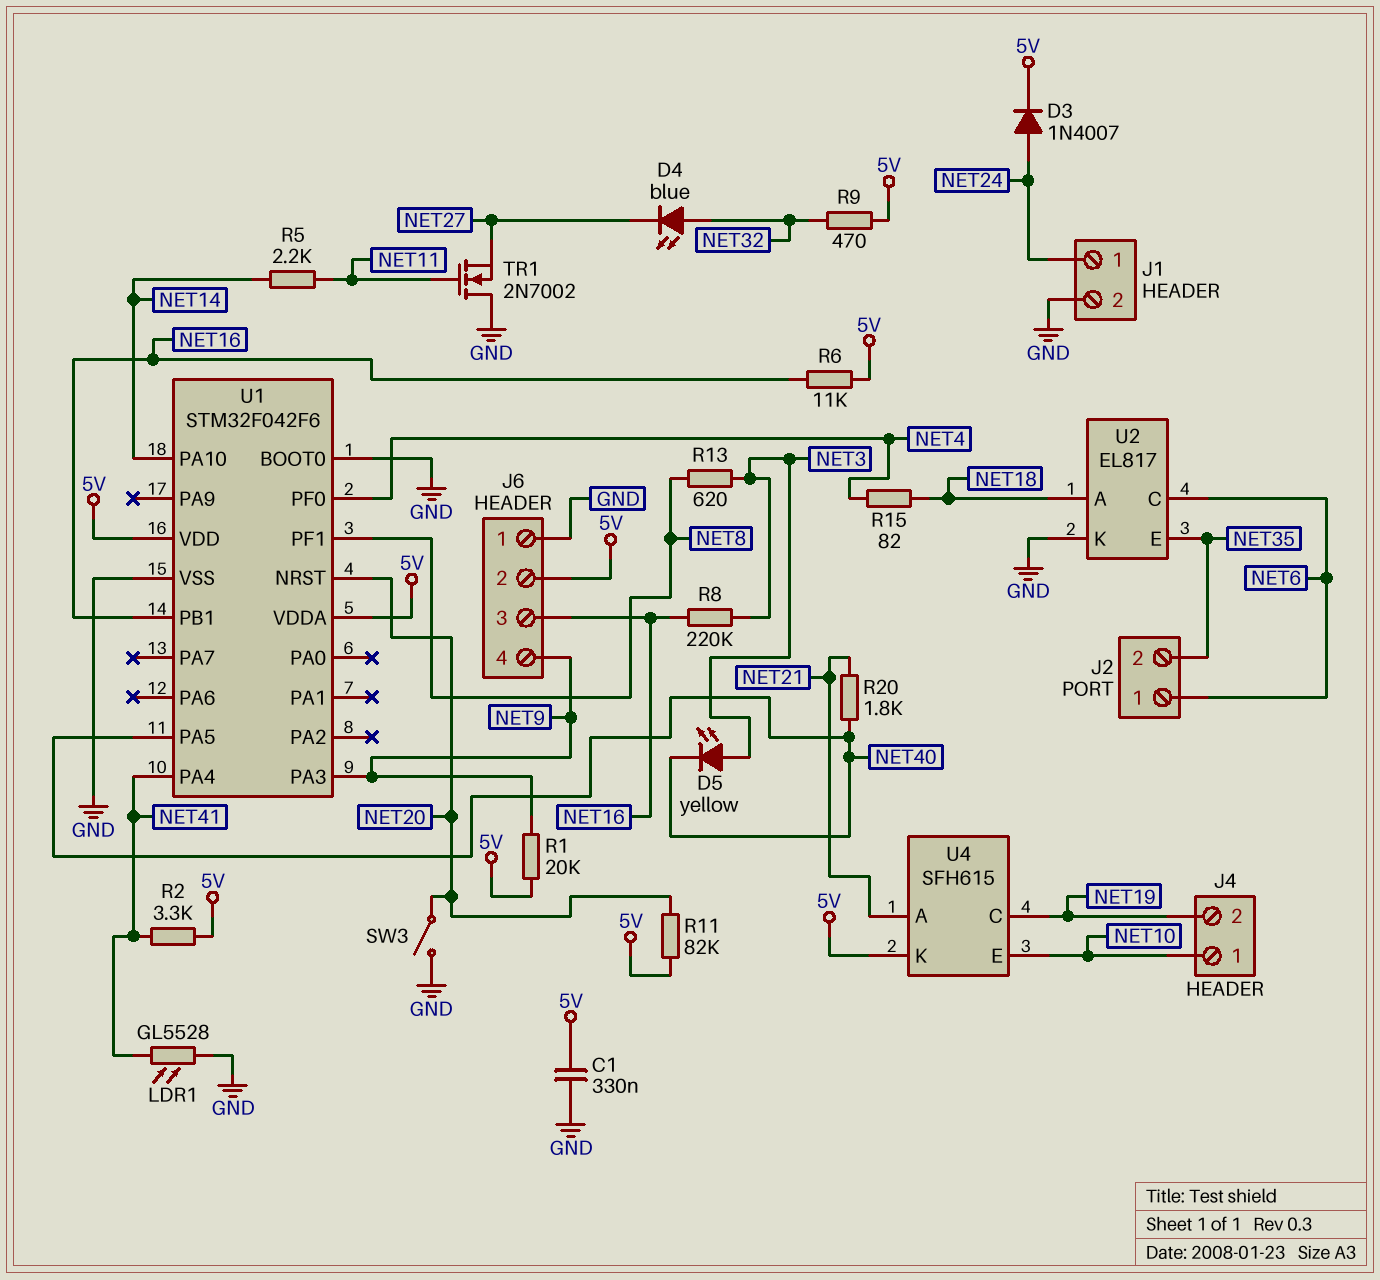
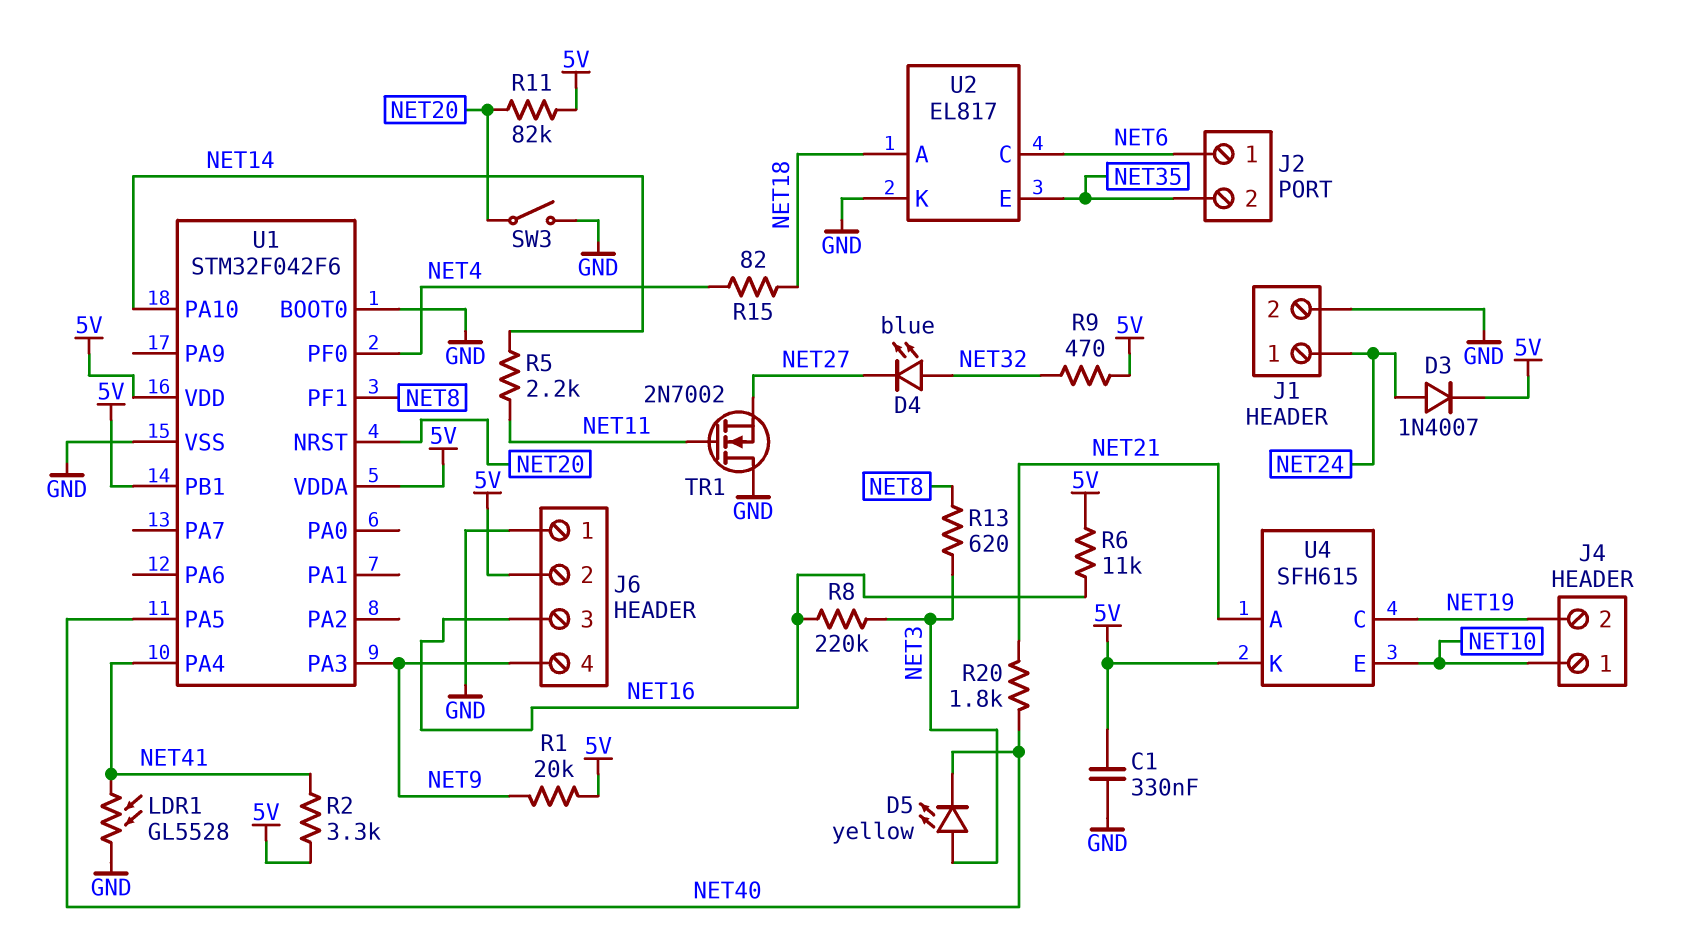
U1 pin PB1: NET16 -> 5V

